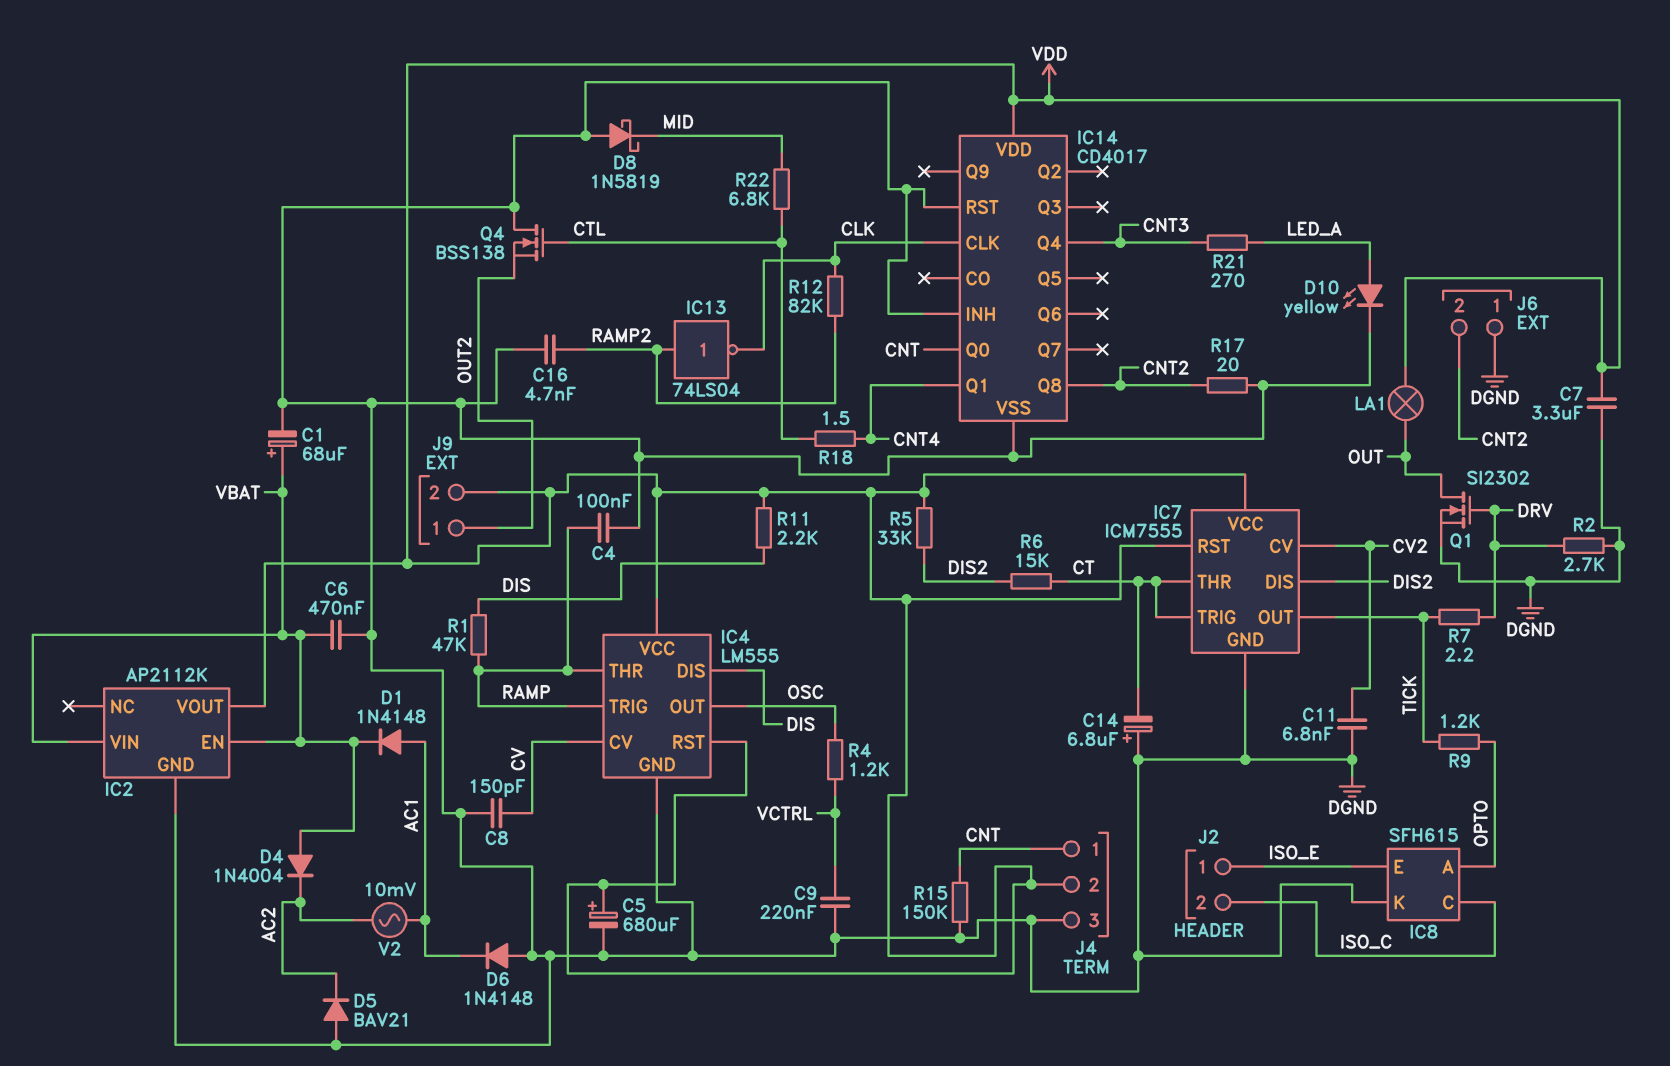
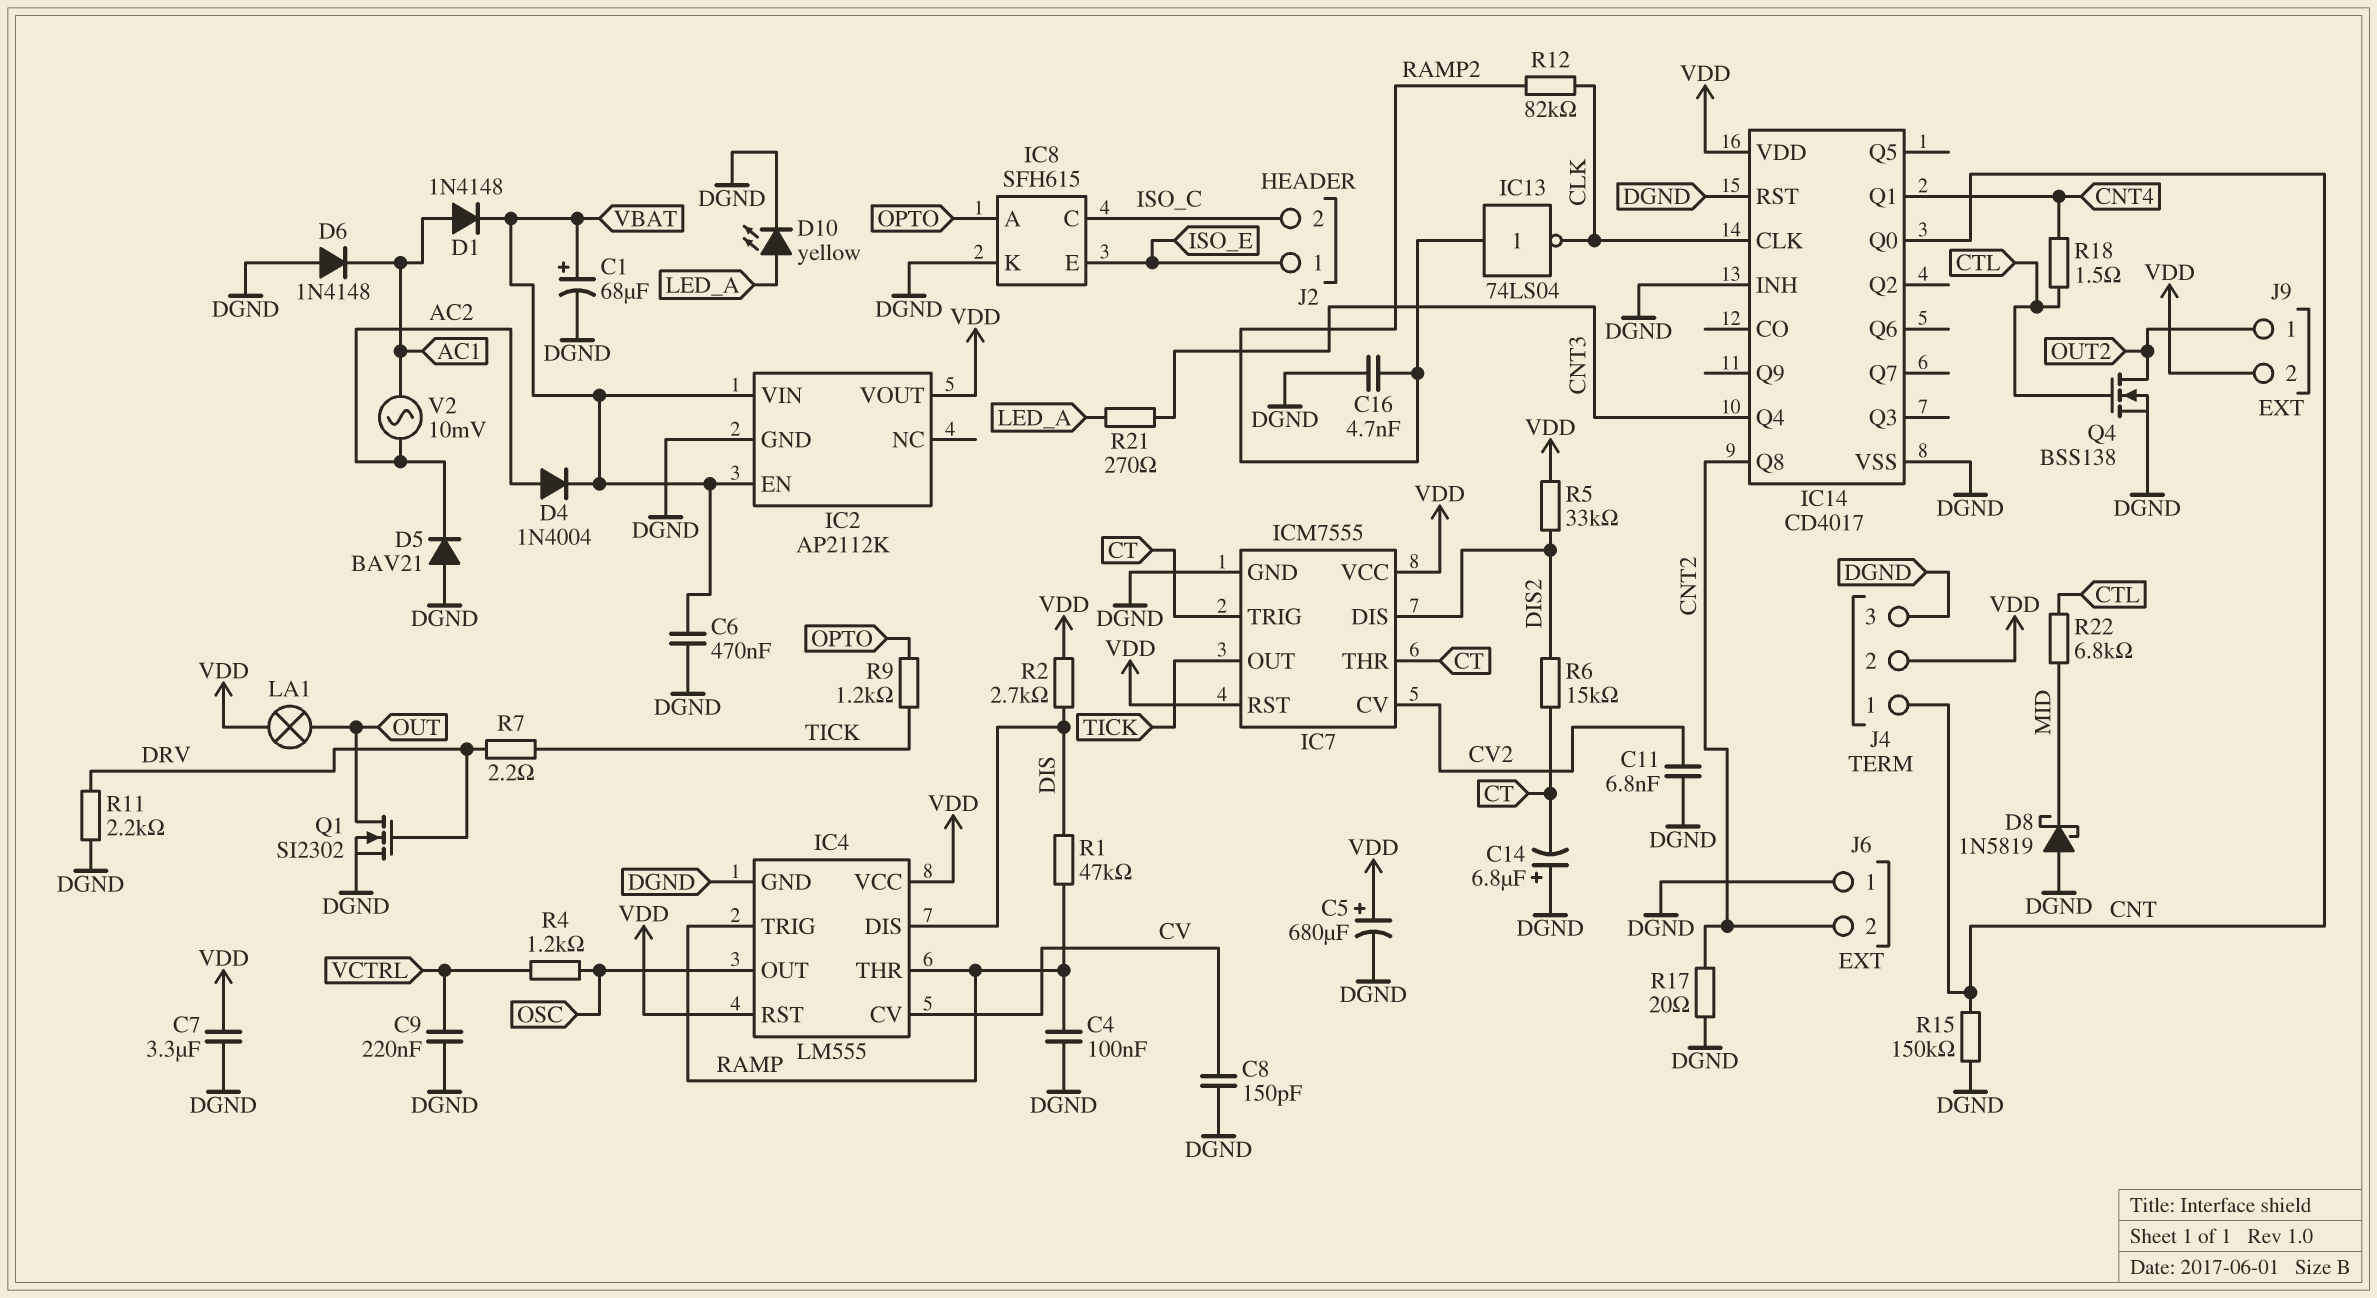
D4: diode 1N4004 (A VBAT, K AC2) -> diode 1N4004 (A AC2, K VBAT)
Q4: NMOS BSS138 (G CTL, D DGND, S OUT2) -> NMOS BSS138 (G CTL, D OUT2, S DGND)
R2: 2.7k (DGND, DRV) -> 2.7k (DIS, VDD)
R11: 2.2k (DIS, VDD) -> 2.2k (DGND, DRV)

